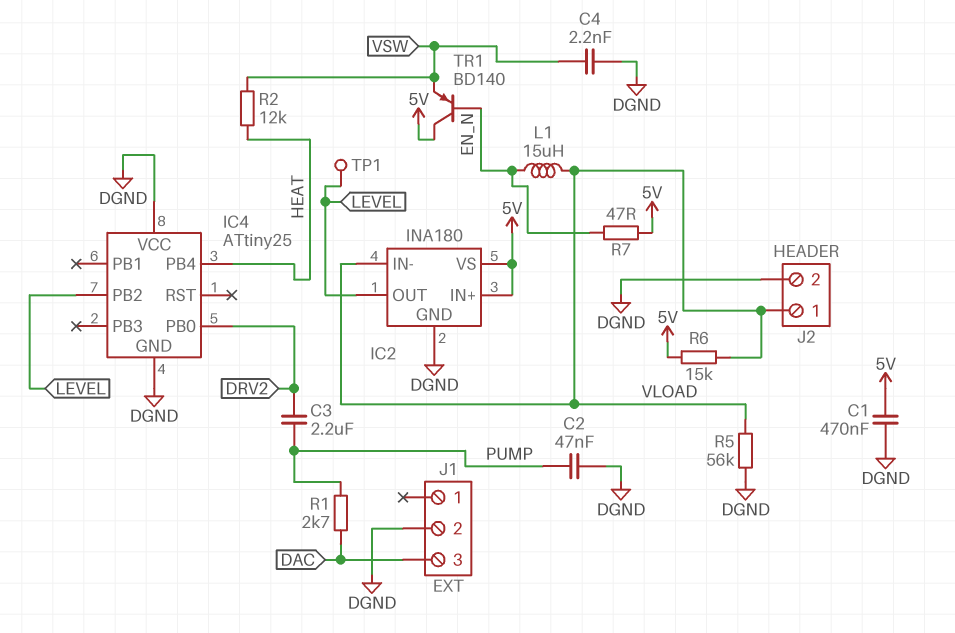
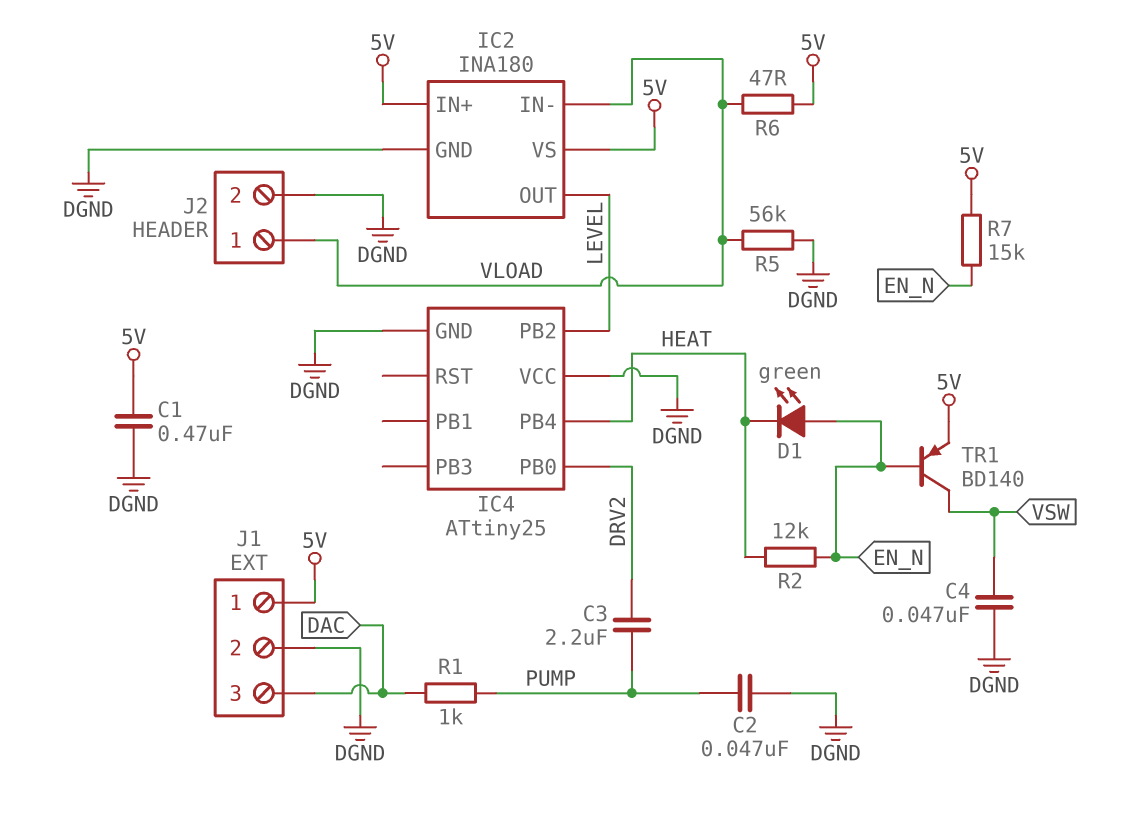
C4: 2.2nF (DGND, VSW) -> 47nF (DGND, VSW)
D1: none -> LED green (A EN_N, K HEAT)
J1 pin 1: none -> 5V
L1: 15uH (EN_N, VLOAD) -> none
R1: 2.7k (DAC, PUMP) -> 1k (DAC, PUMP)
R2: 12k (HEAT, VSW) -> 12k (EN_N, HEAT)
R6: 15k (5V, VLOAD) -> 47 (5V, VLOAD)
R7: 47 (5V, EN_N) -> 15k (5V, EN_N)
TP1: test point (LEVEL) -> none
TR1: PNP BD140 (B EN_N, C 5V, E VSW) -> PNP BD140 (B EN_N, C VSW, E 5V)

